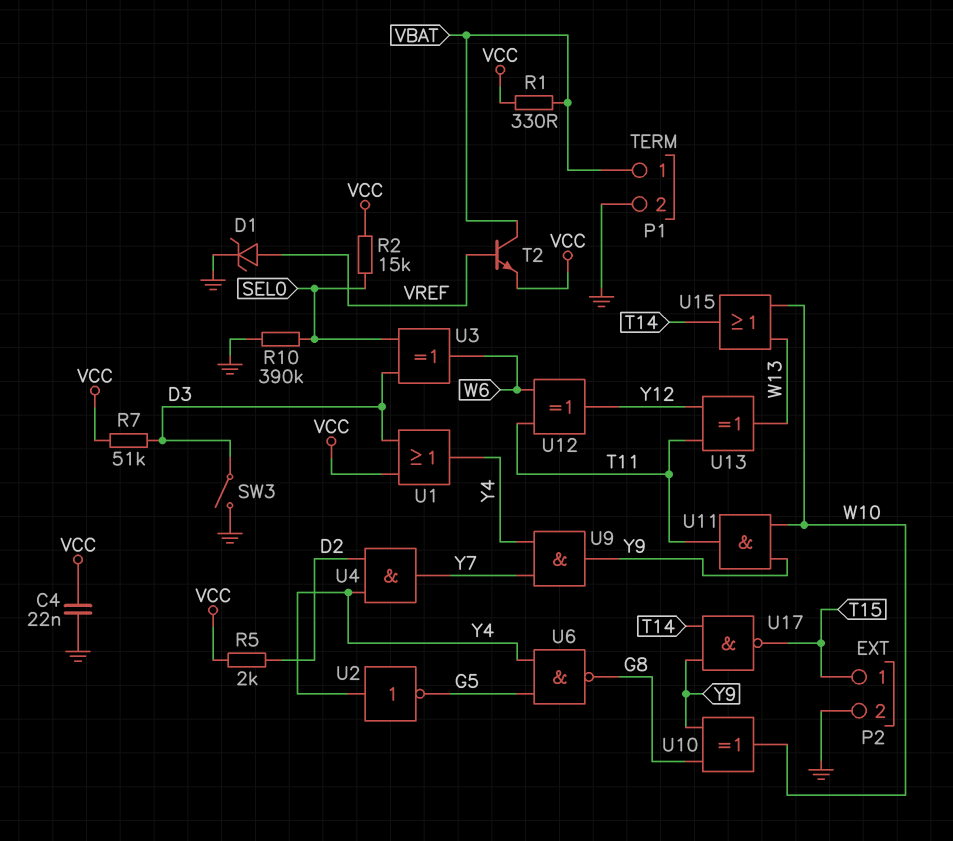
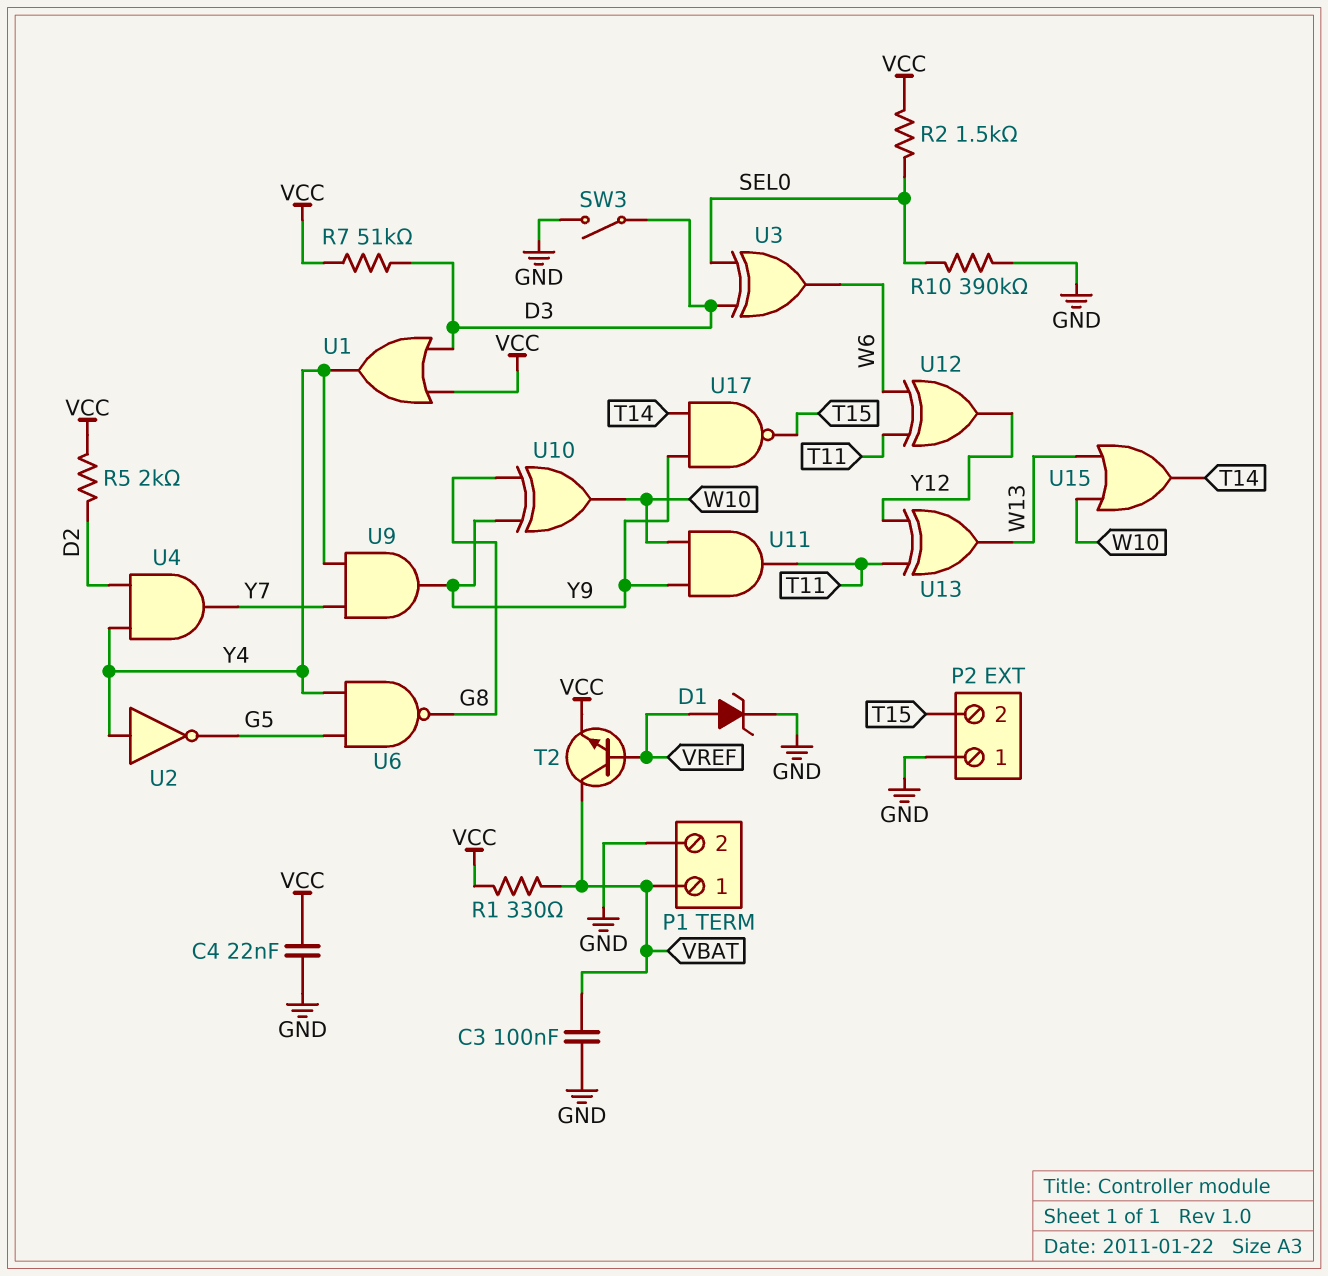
C3: none -> 100nF (GND, VBAT)
P2 pin 1: T15 -> GND
P2 pin 2: GND -> T15
R2: 15k (SEL0, VCC) -> 1.5k (SEL0, VCC)

